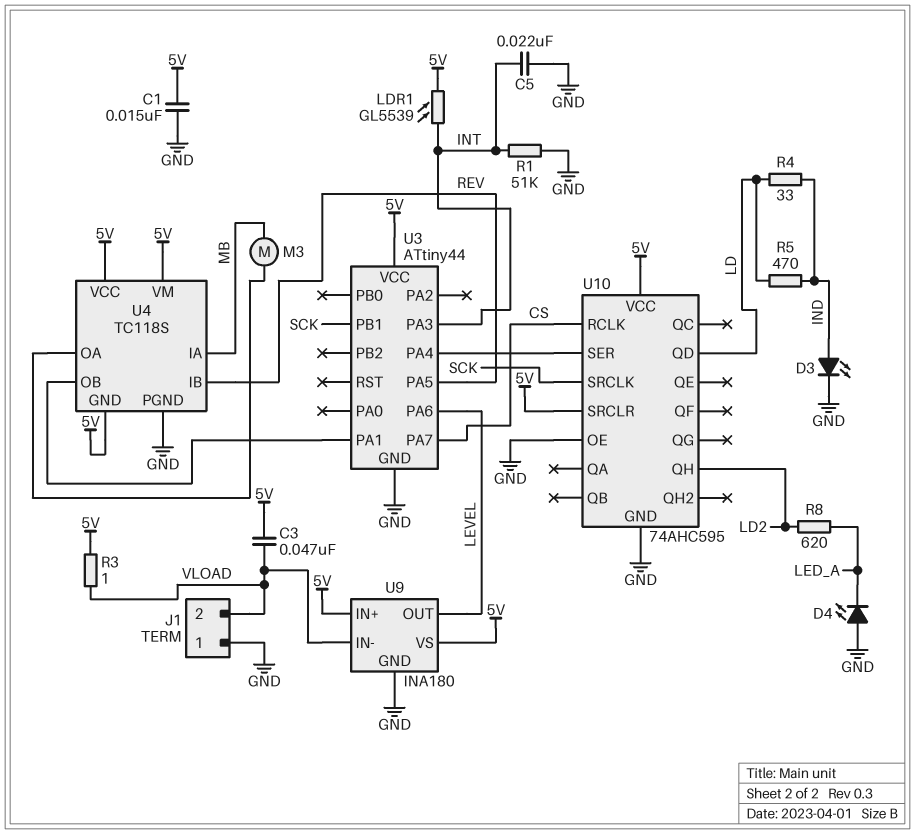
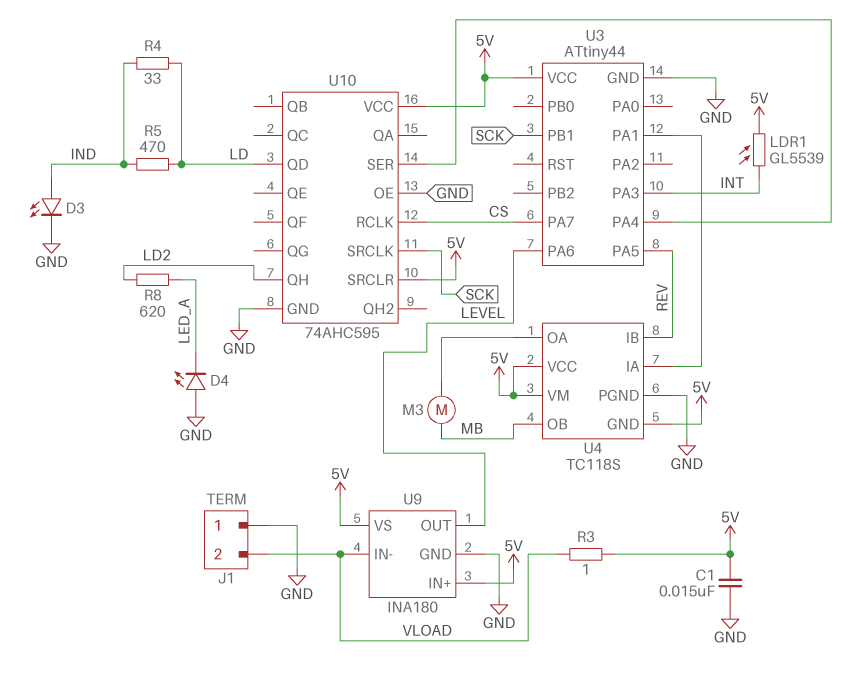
C3: 47nF (5V, VLOAD) -> none
C5: 22nF (GND, INT) -> none
R1: 51k (GND, INT) -> none
U4 pin IA: MB -> U3/PA1
U4 pin OB: U3/PA1 -> MB

